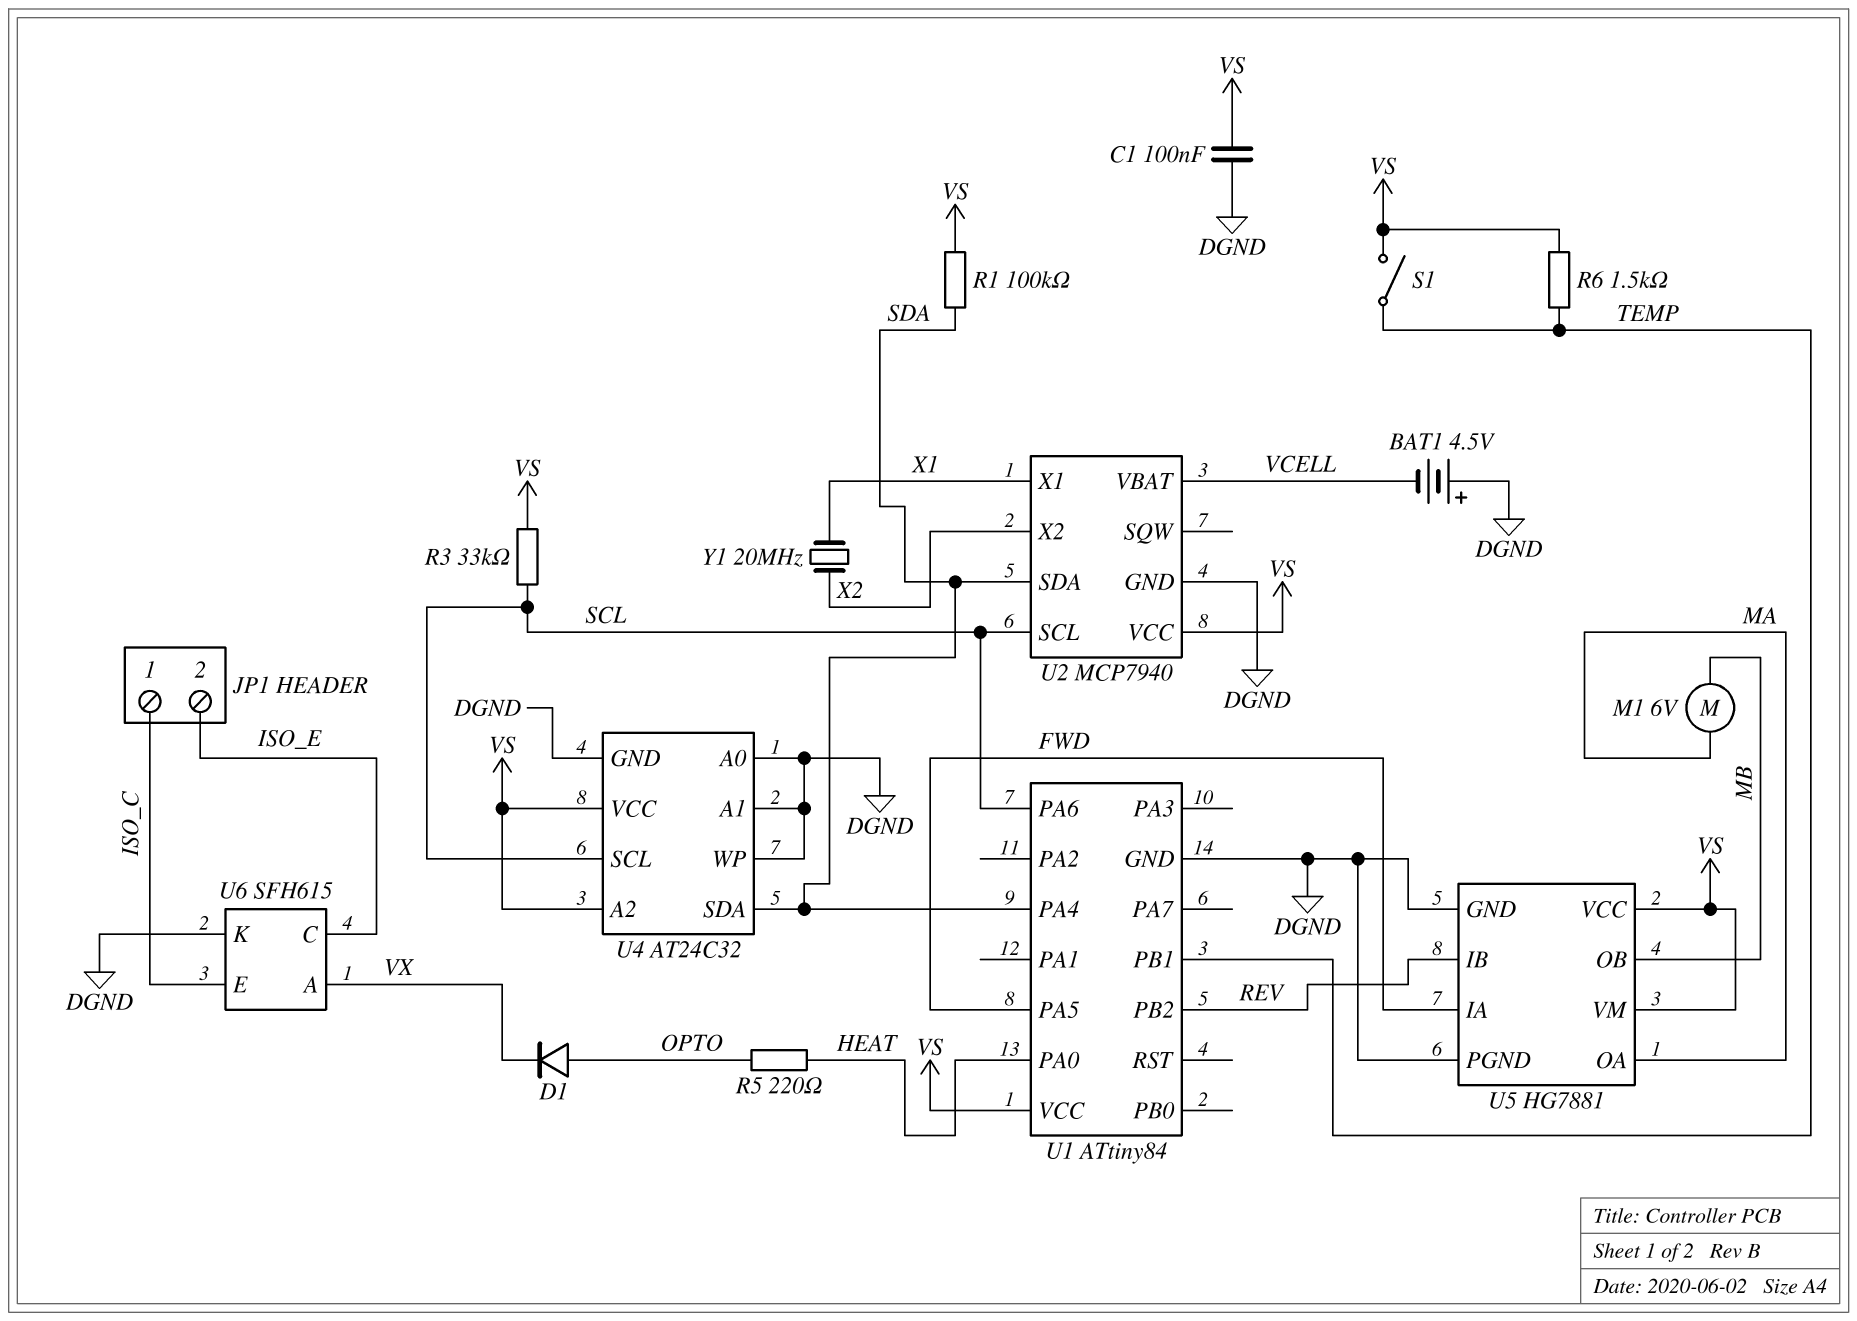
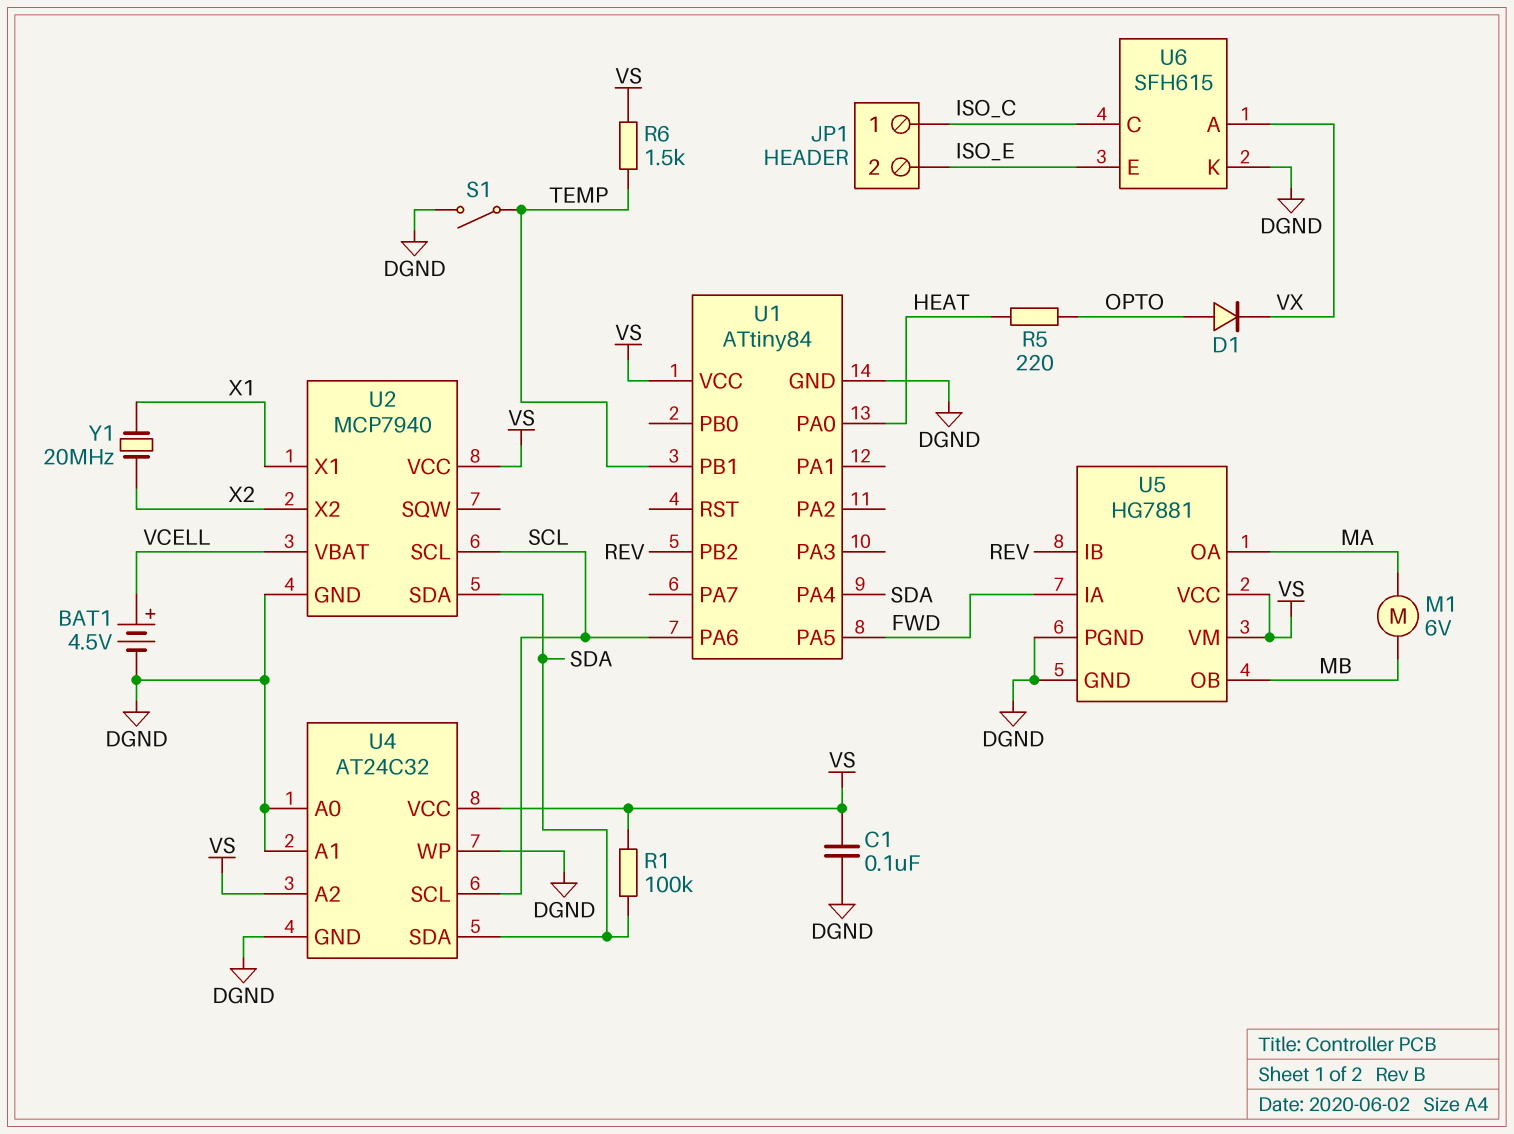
BAT1: 4.5V (plus DGND, minus VCELL) -> 4.5V (plus VCELL, minus DGND)
R3: 33k (SCL, VS) -> none
S1: switch (TEMP, VS) -> switch (DGND, TEMP)
U6 pin C: ISO_E -> ISO_C
U6 pin E: ISO_C -> ISO_E

